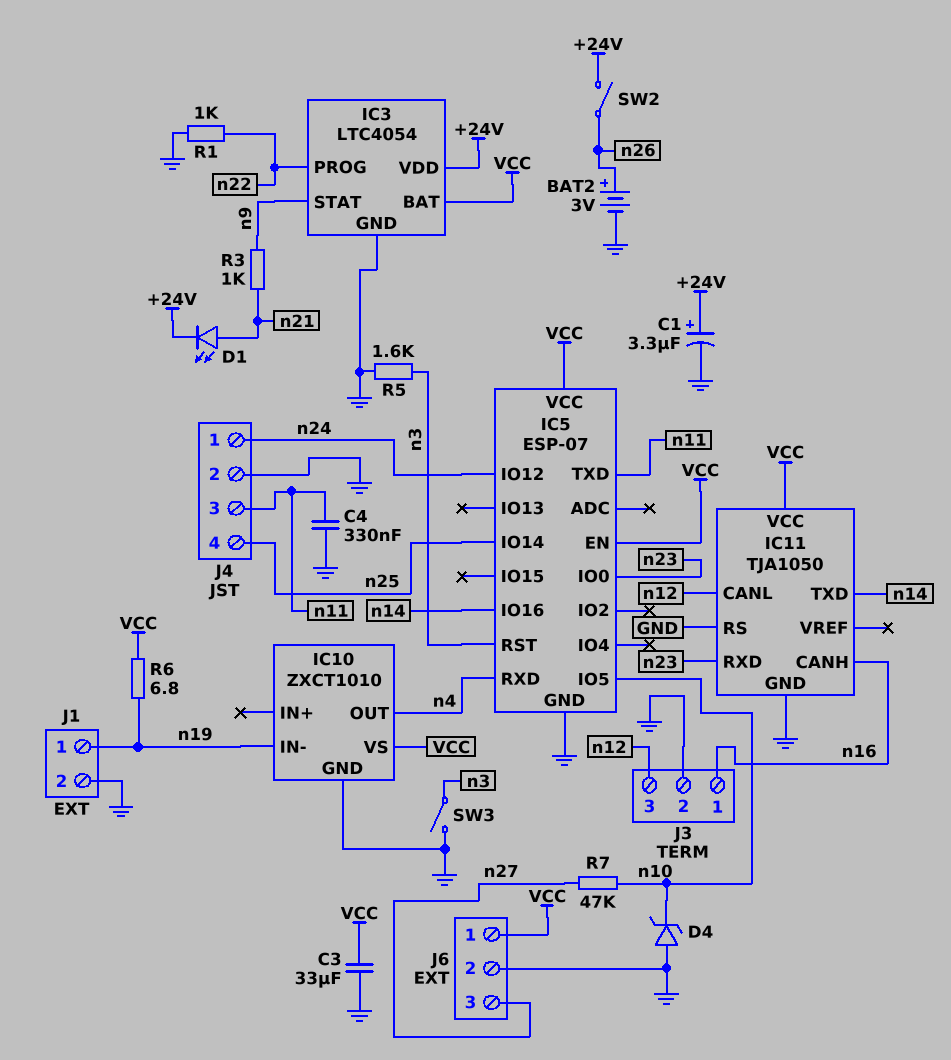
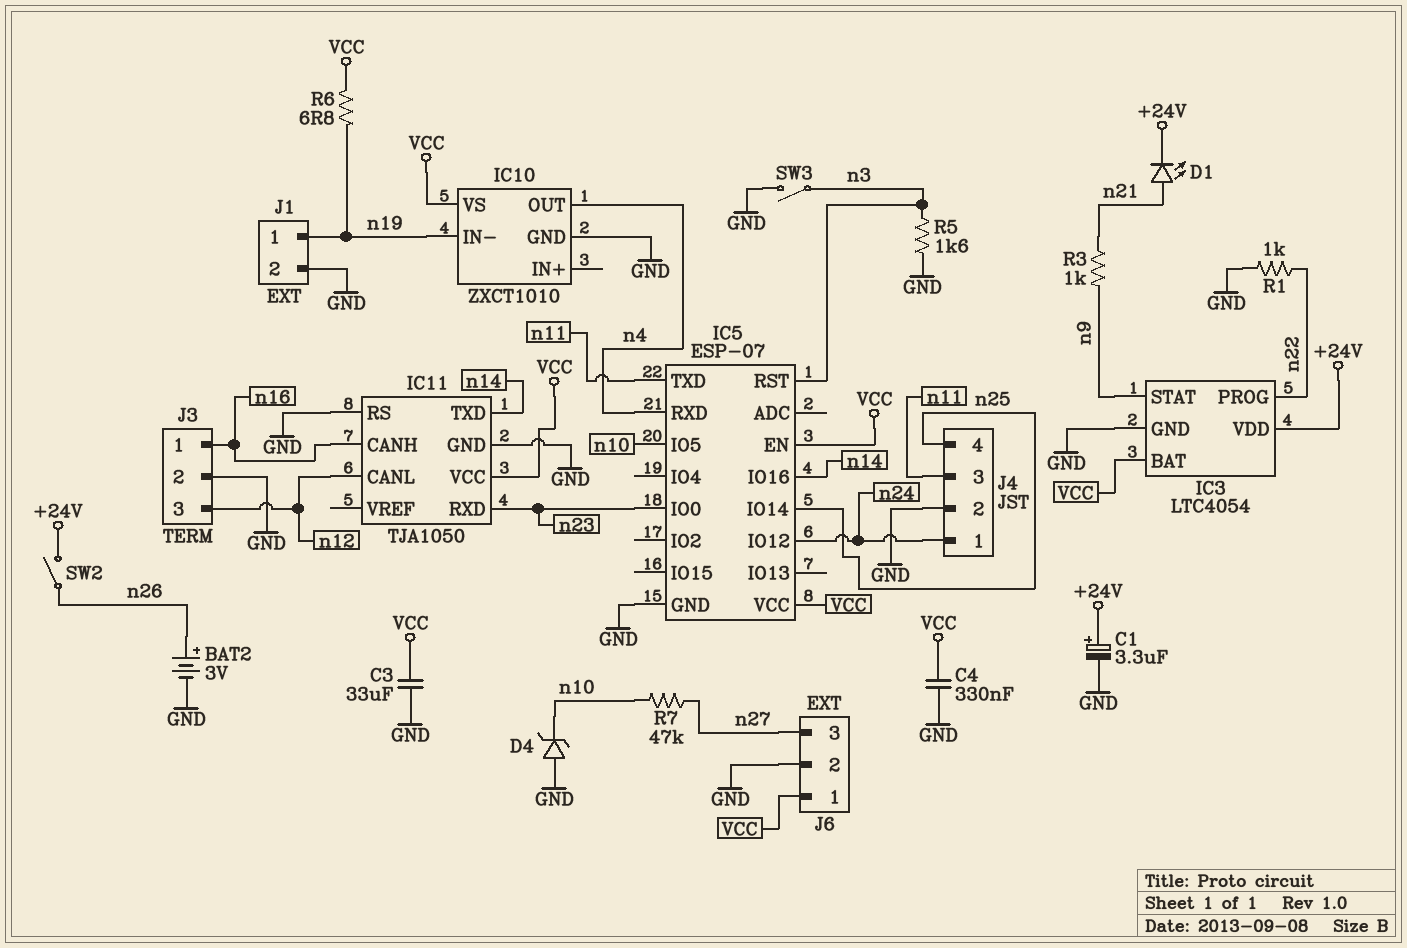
C4: 330nF (GND, n11) -> 330nF (GND, VCC)

